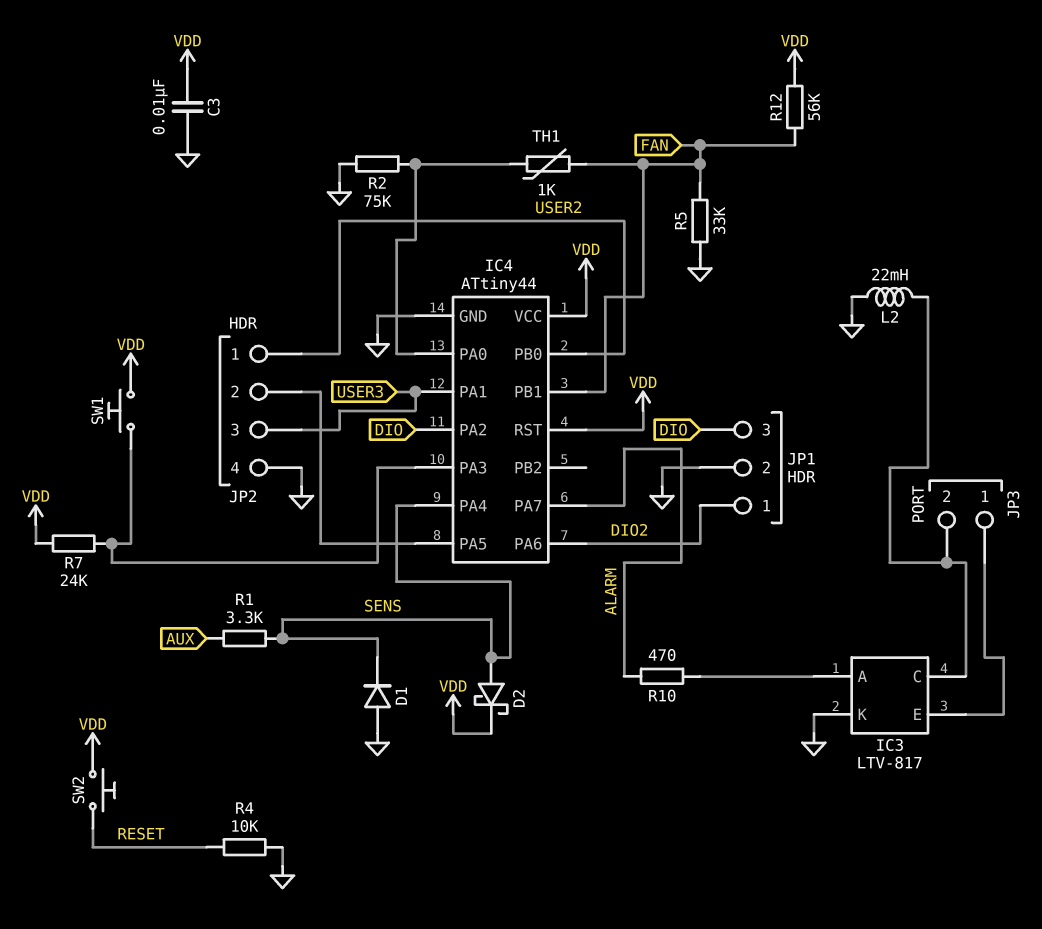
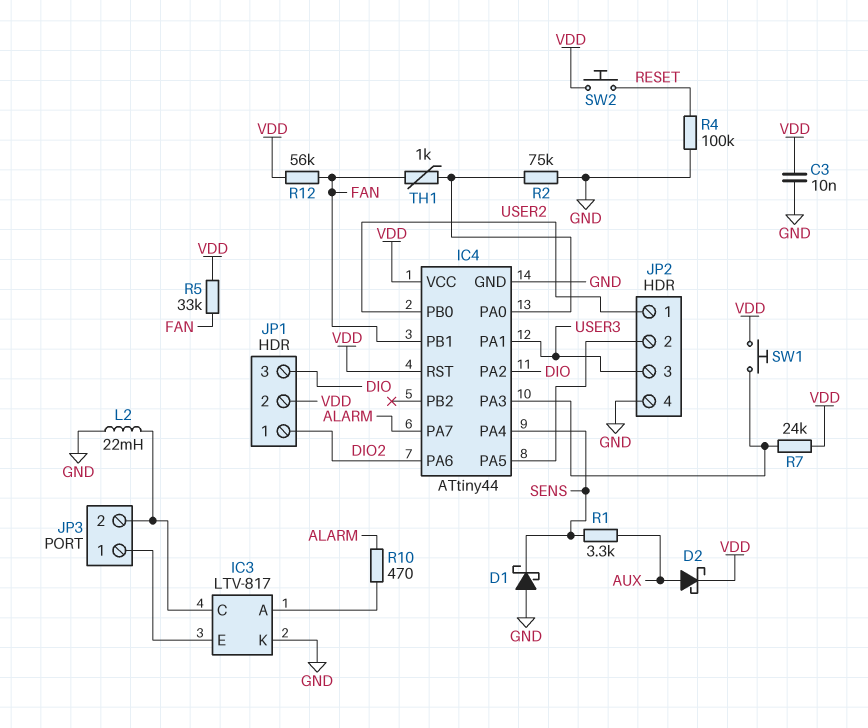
D1: diode (A GND, K SENS) -> schottky (A GND, K SENS)
D2: schottky (A SENS, K VDD) -> schottky (A AUX, K VDD)
JP1 pin 2: GND -> VDD
R4: 10k (GND, RESET) -> 100k (GND, RESET)
R5: 33k (FAN, GND) -> 33k (FAN, VDD)

